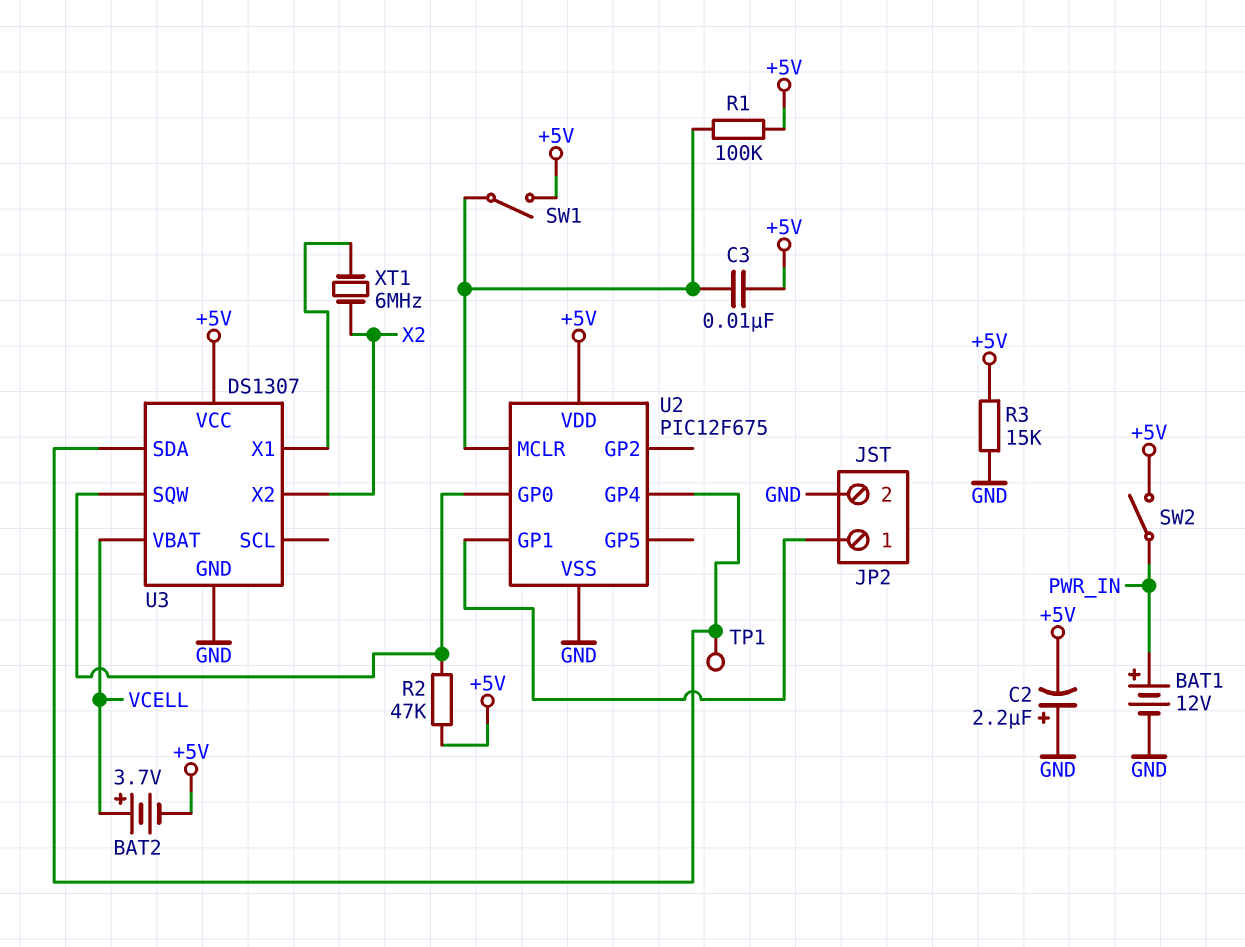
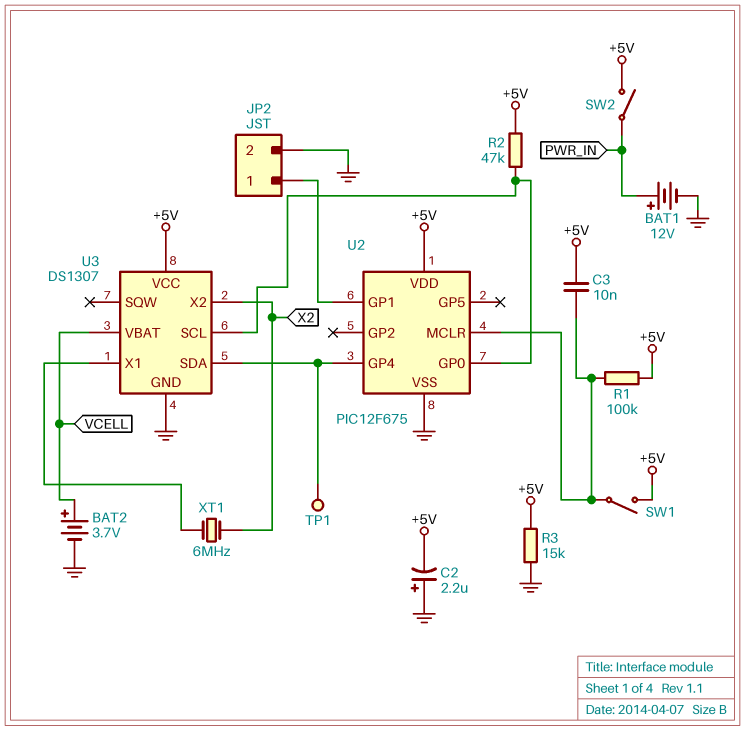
BAT2: 3.7V (plus VCELL, minus +5V) -> 3.7V (plus VCELL, minus GND)
U3 pin SCL: none -> U2/GP0
U3 pin SQW: U2/GP0 -> none

